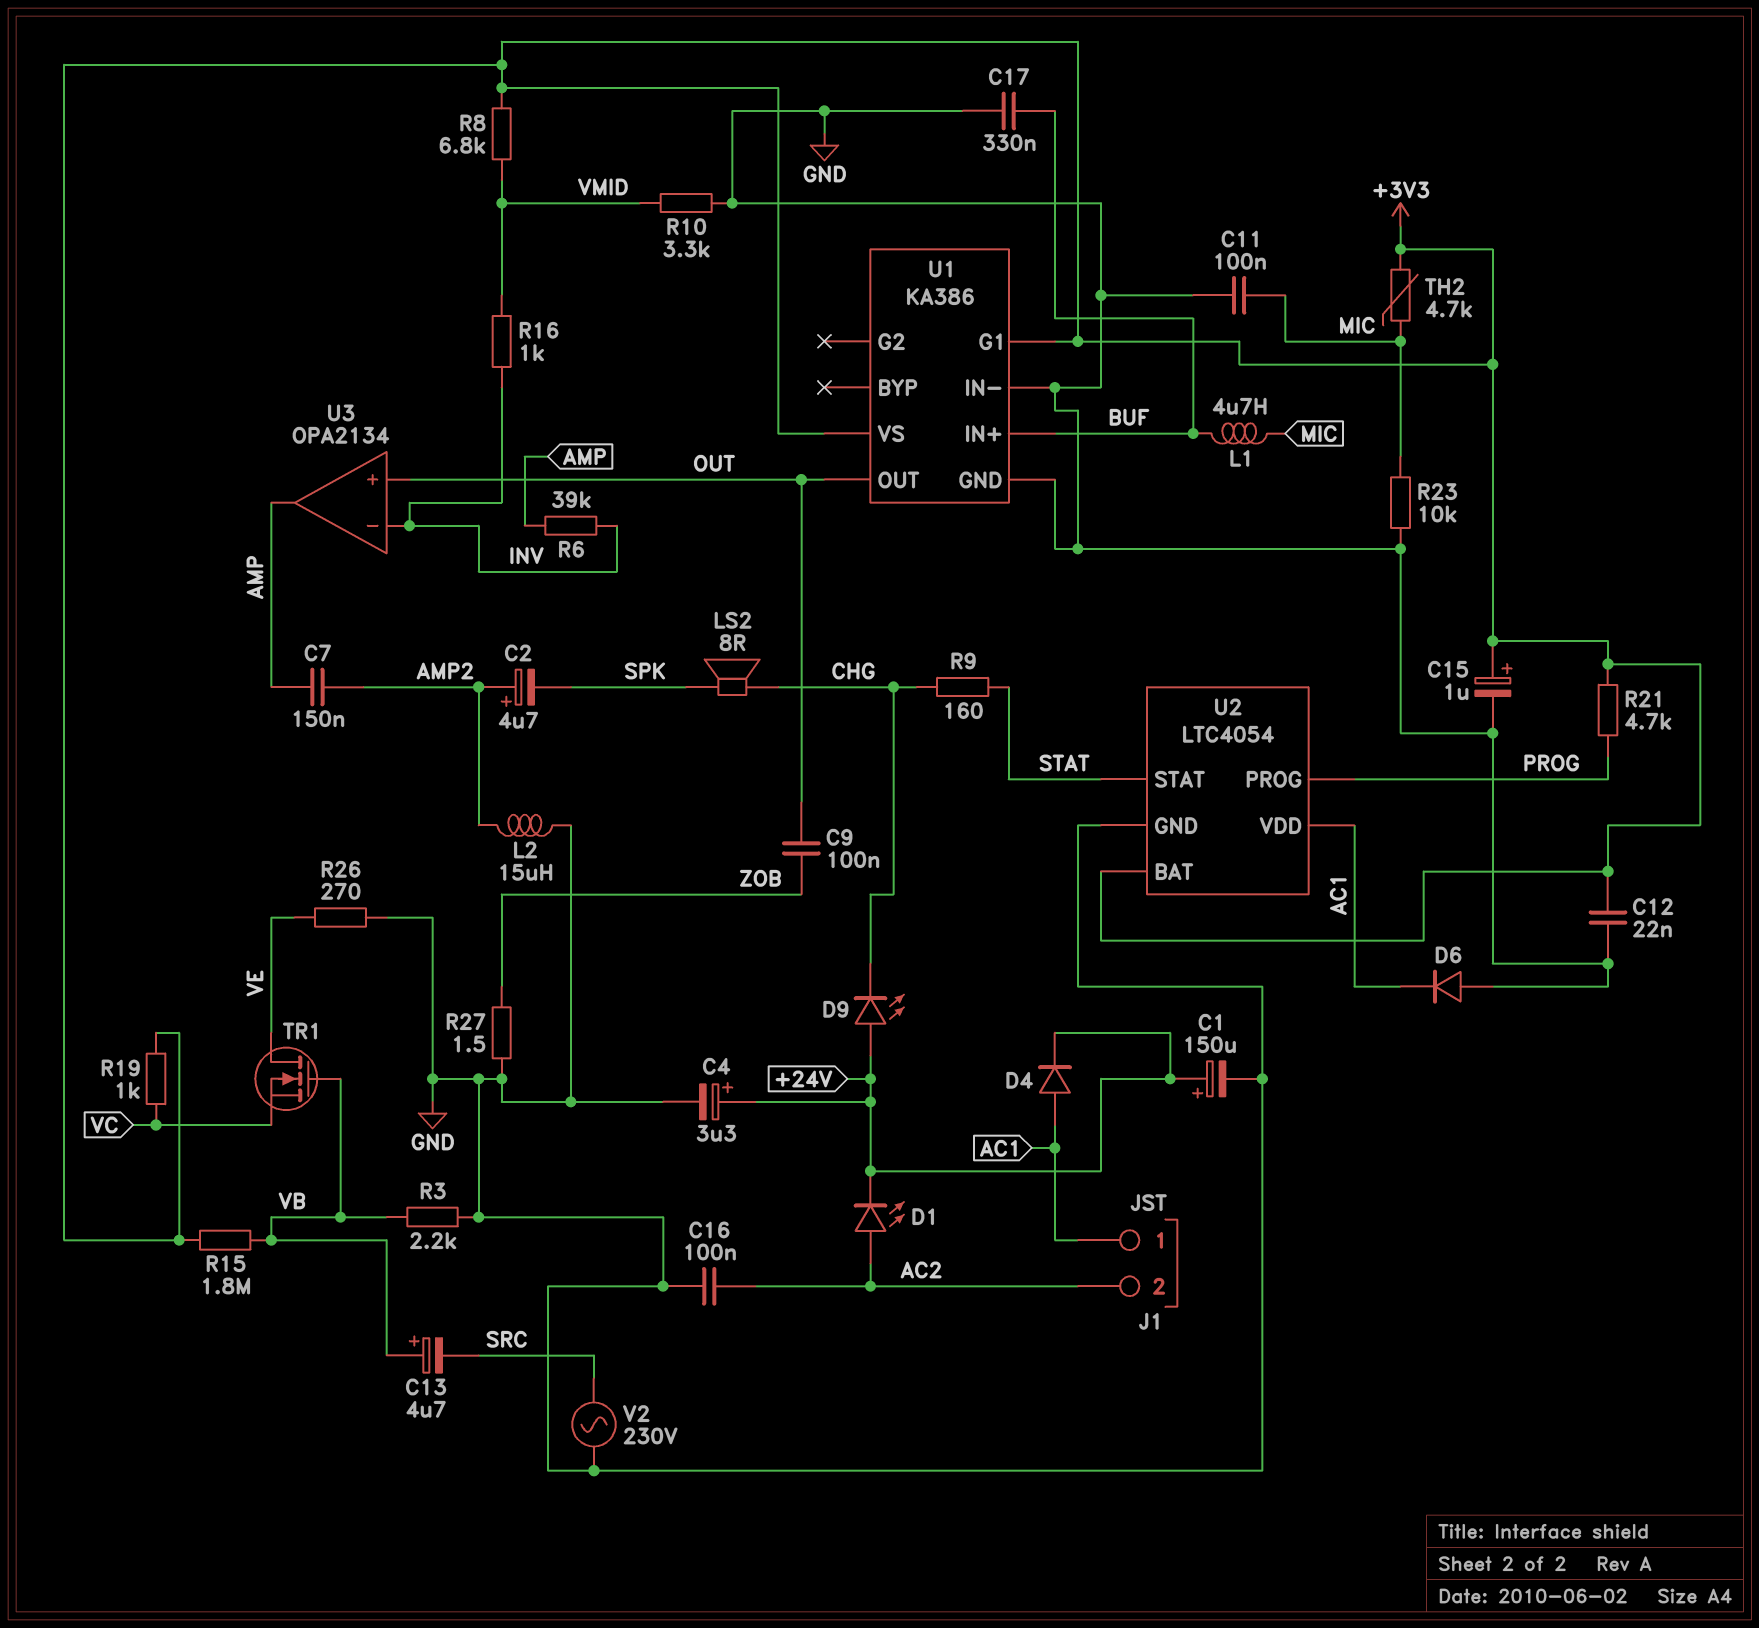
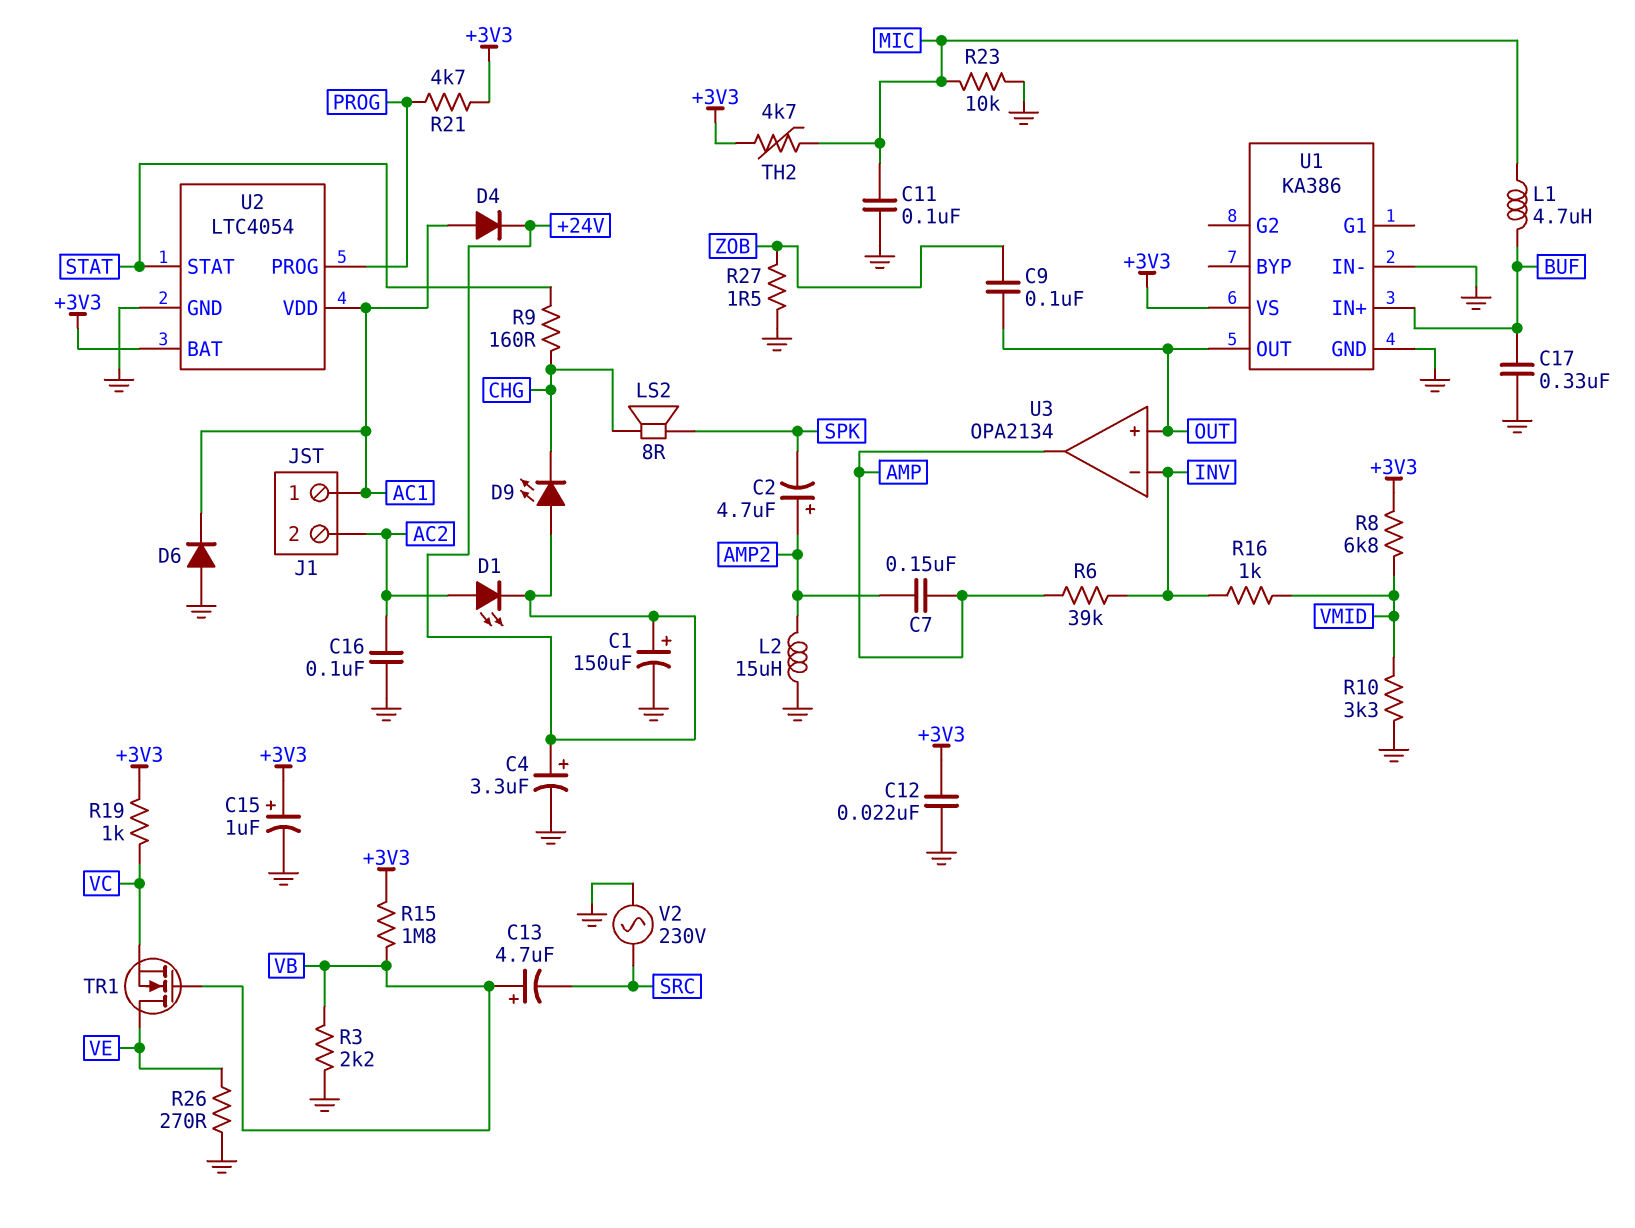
U1 pin G1: +3V3 -> none

